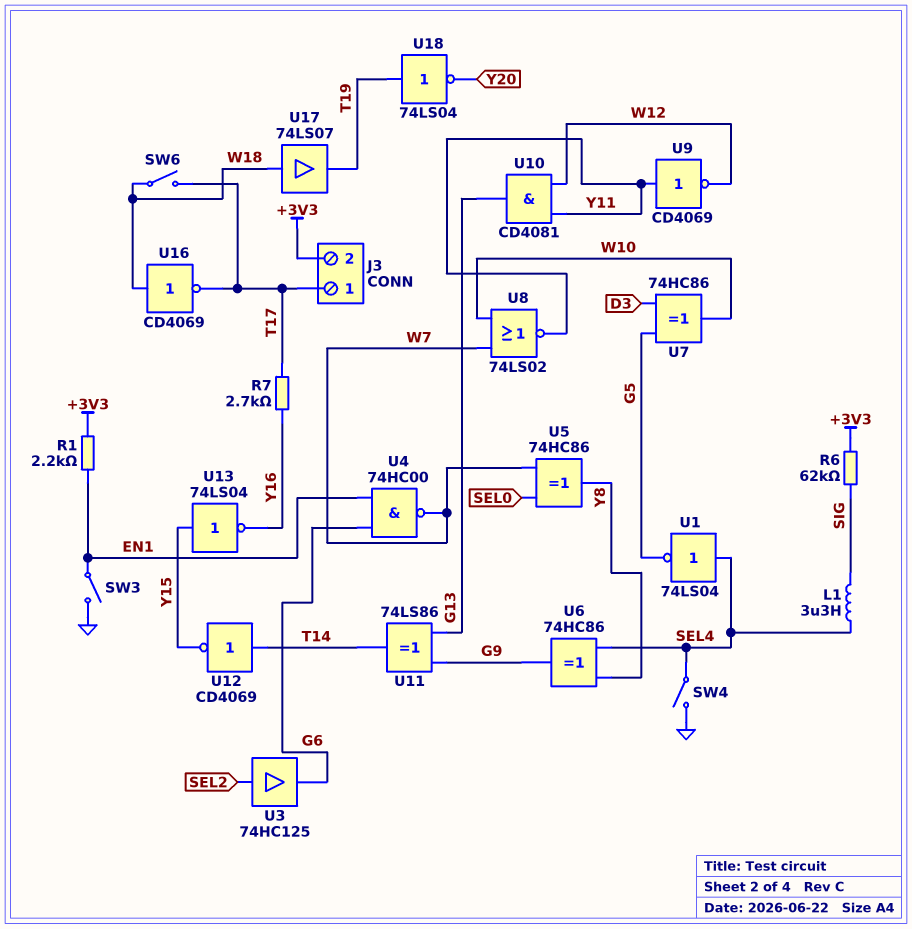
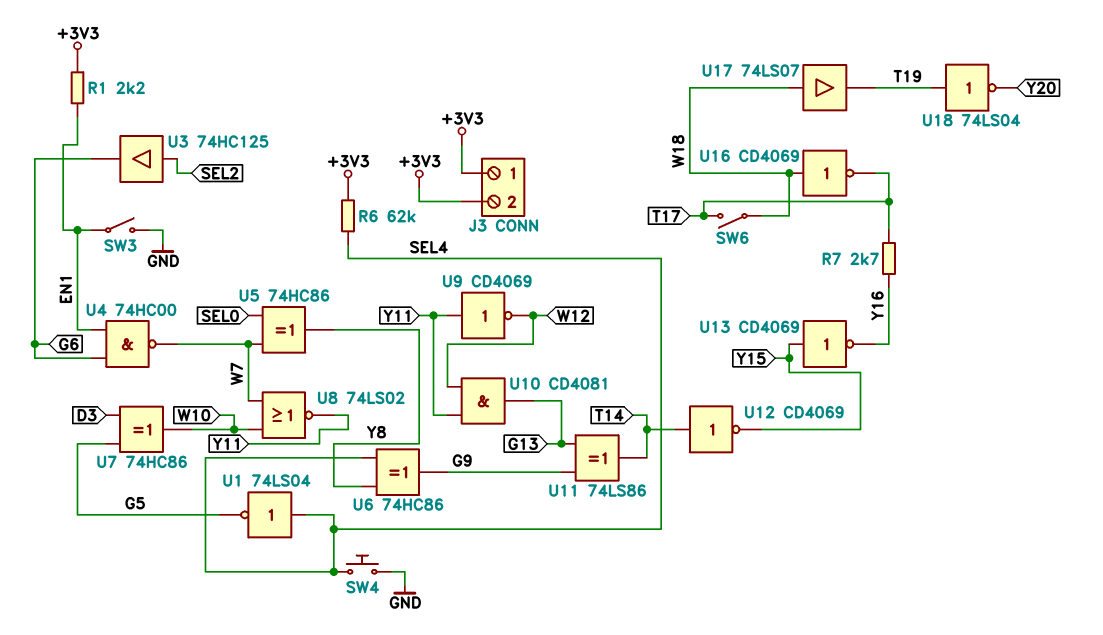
J3 pin 1: T17 -> +3V3
L1: 3.3uH (SEL4, SIG) -> none
R6: 62k (+3V3, SIG) -> 62k (+3V3, SEL4)
SW4: switch (GND, SEL4) -> button (GND, SEL4)
U13: NOT 74LS04 (in Y15, out Y16) -> NOT CD4069 (in Y15, out Y16)

